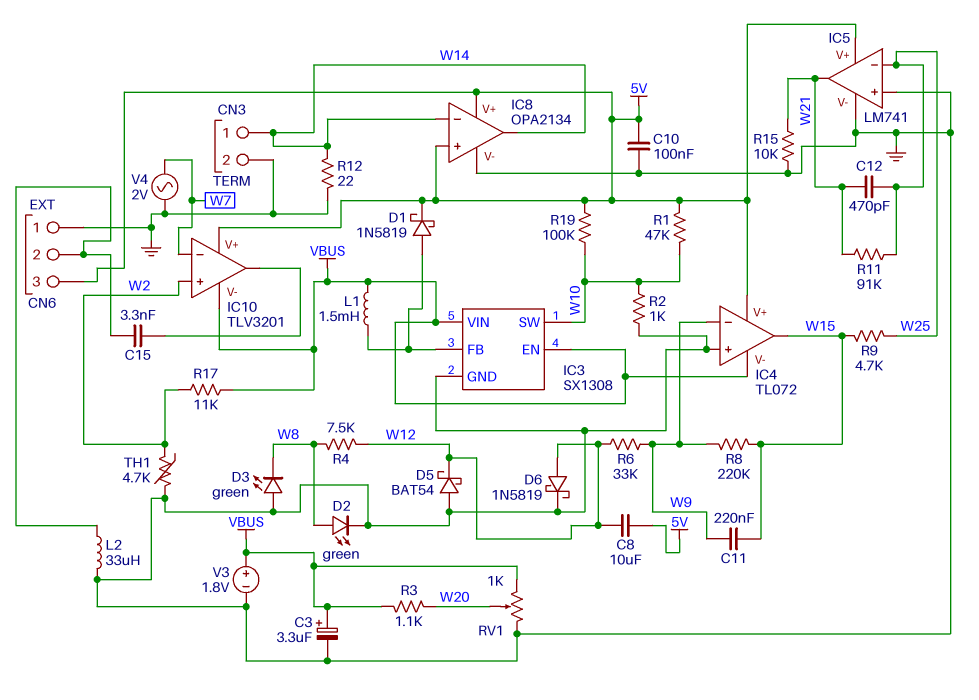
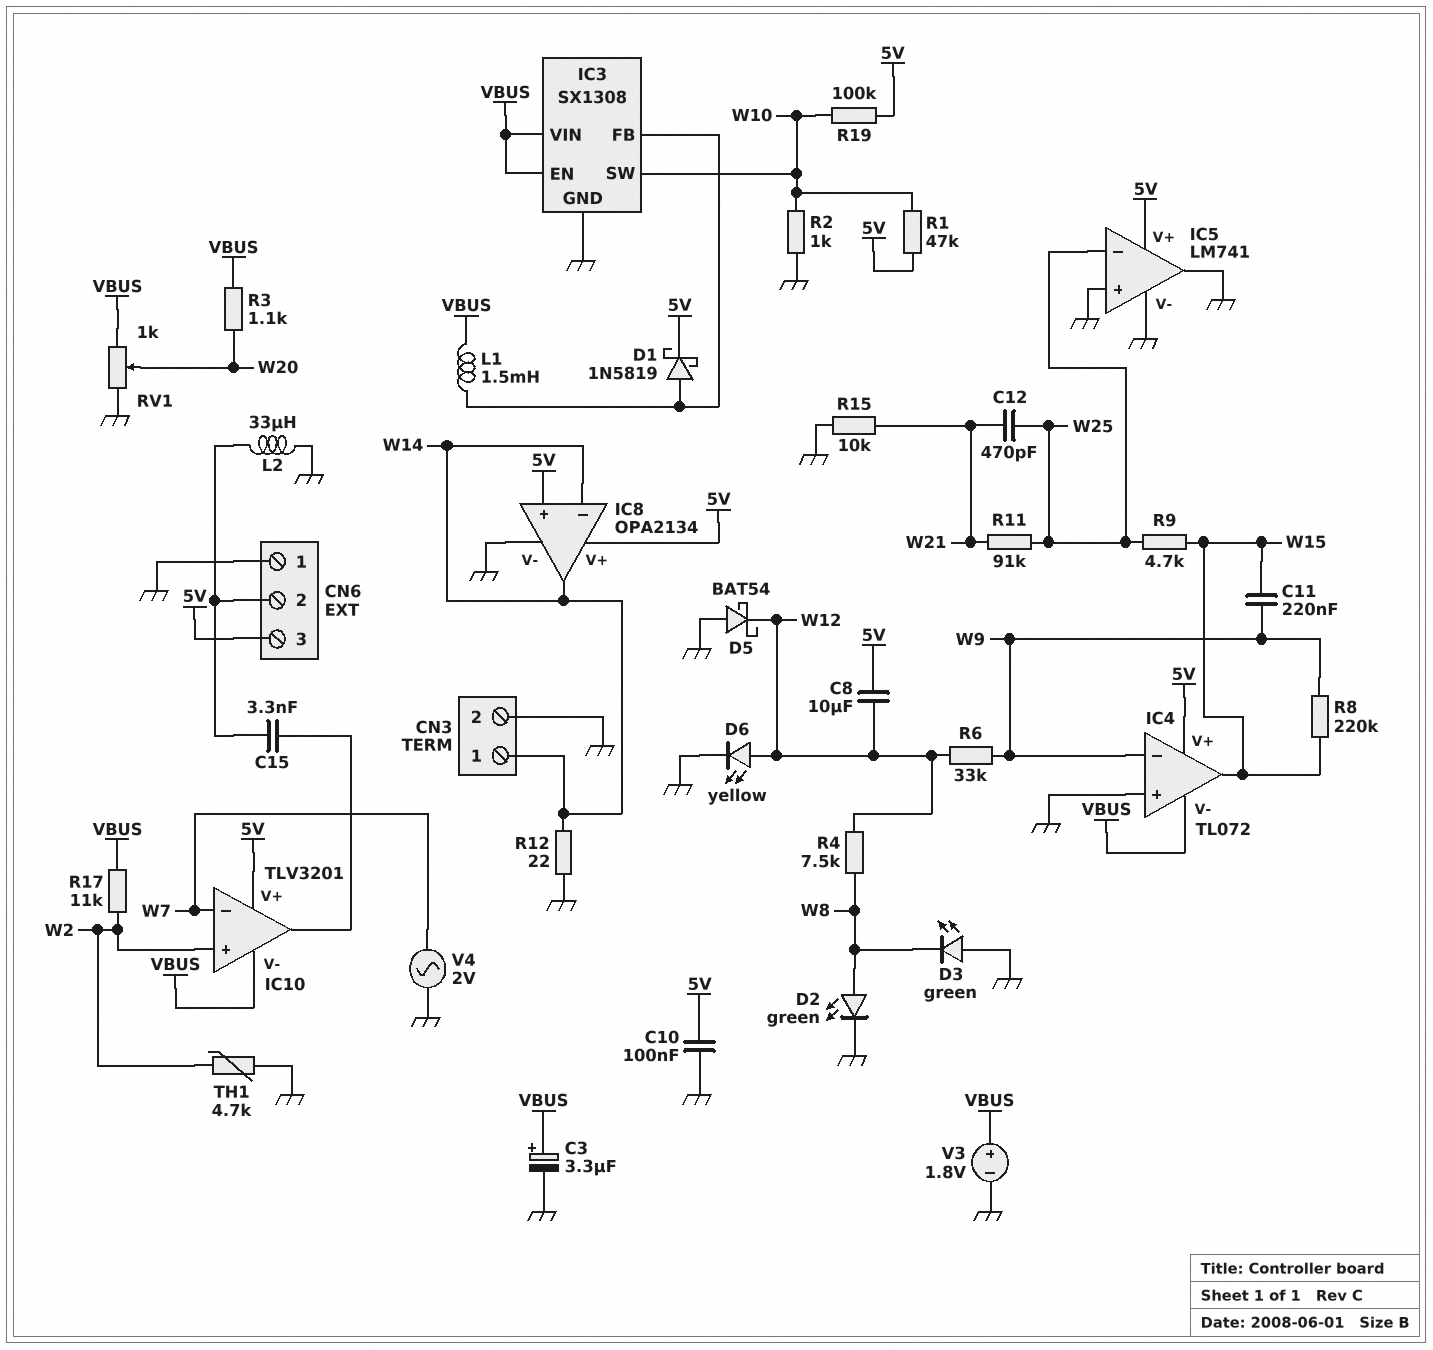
D6: schottky 1N5819 (A W12, K GND) -> LED yellow (A W12, K GND)
IC5 pin out: W21 -> GND

